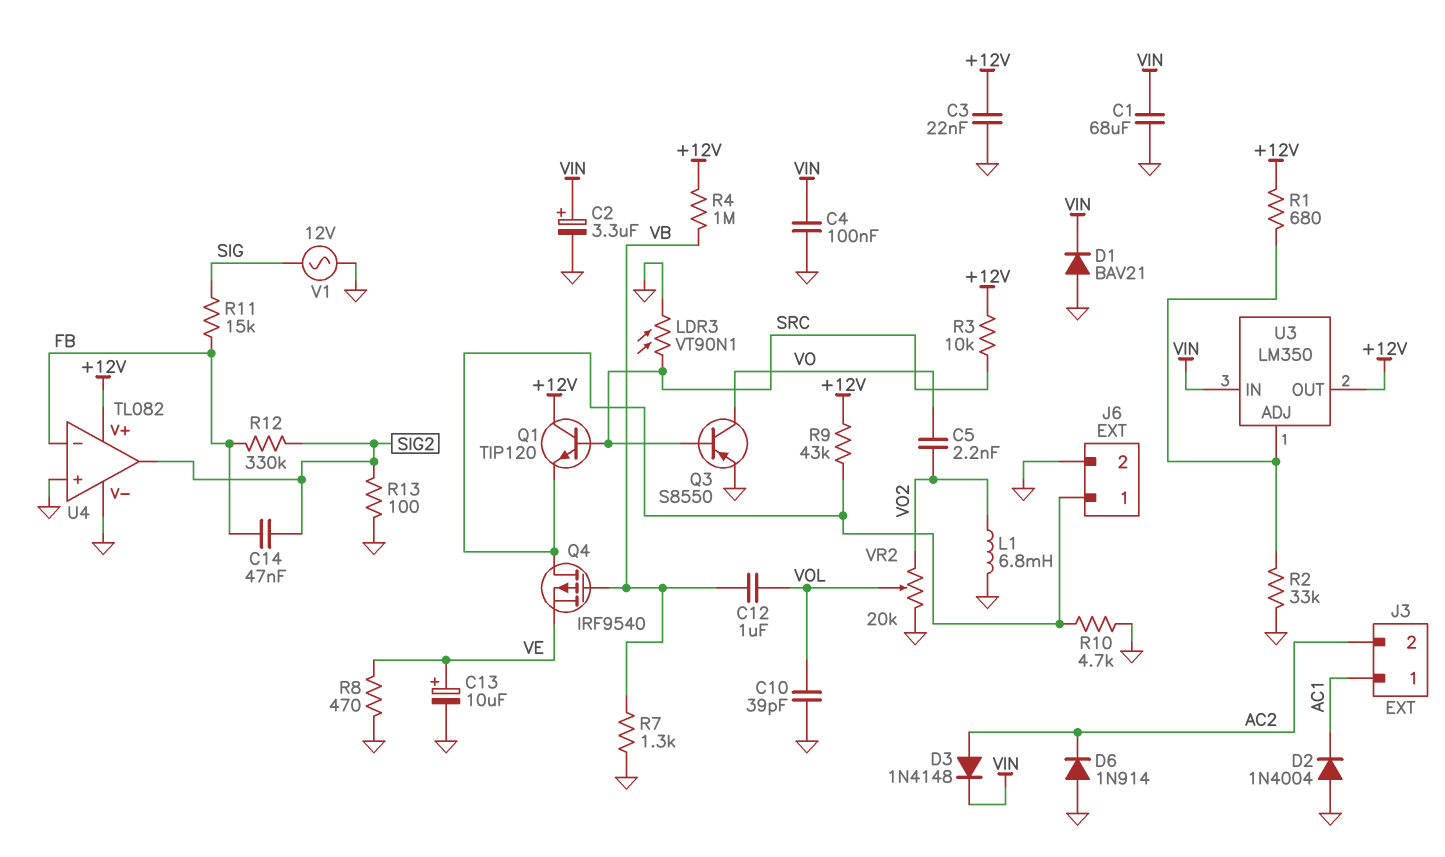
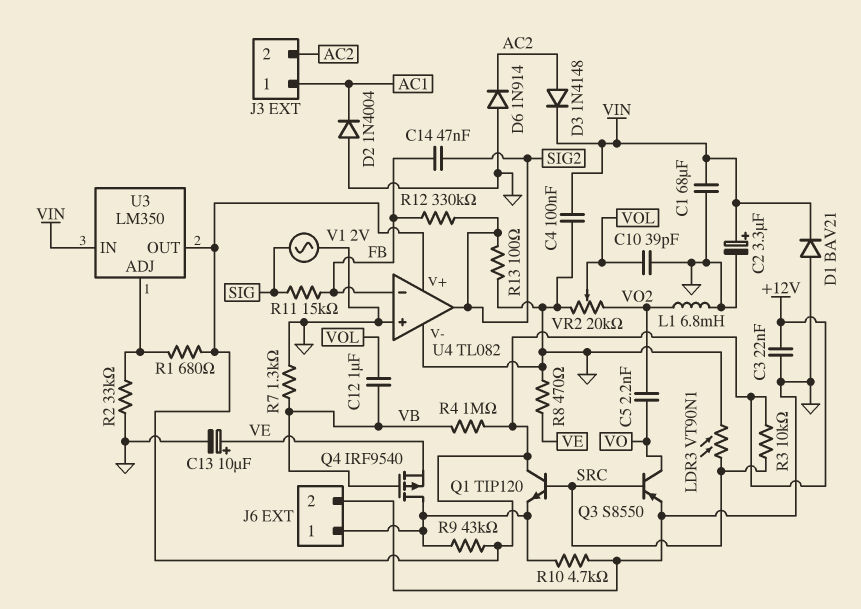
V1: AC 12V (GND, SIG) -> AC 2V (GND, SIG)

